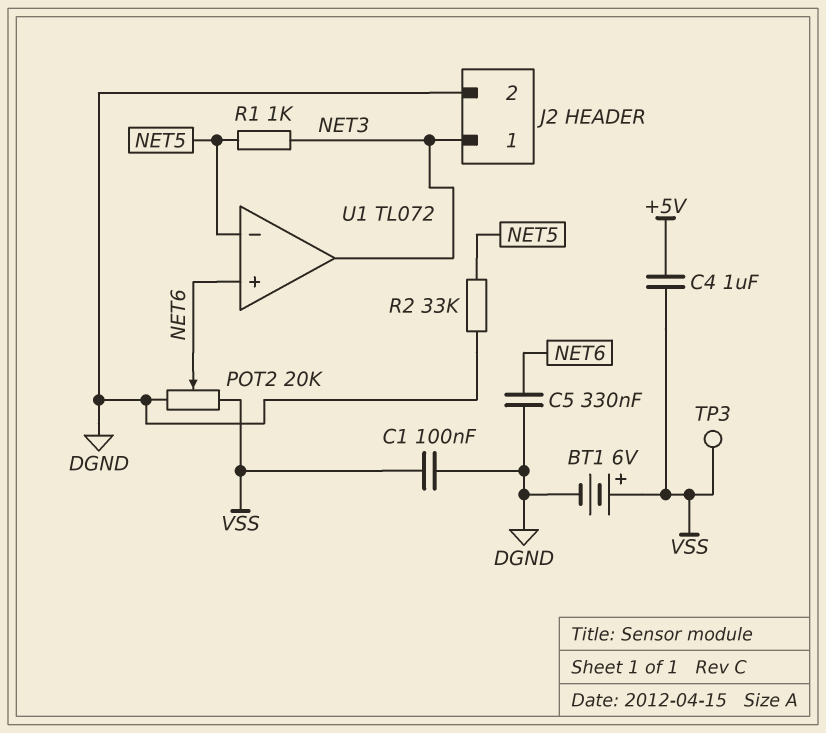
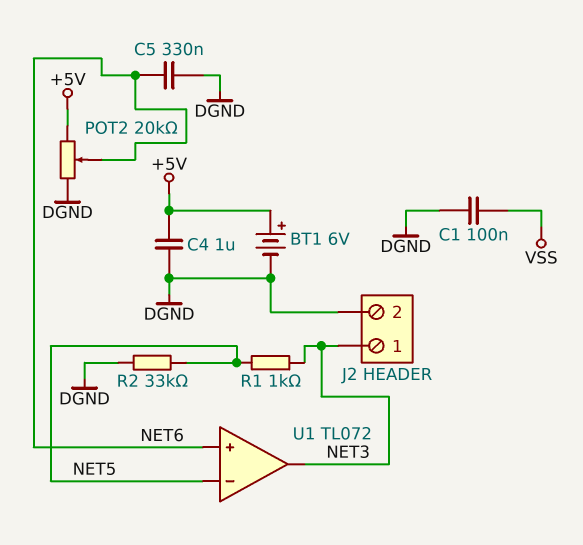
BT1: 6V (plus VSS, minus DGND) -> 6V (plus +5V, minus DGND)
C4: 1uF (+5V, VSS) -> 1uF (+5V, DGND)
POT2: 20k (DGND, VSS, wiper NET6) -> 20k (+5V, DGND, wiper NET6)
TP3: test point (VSS) -> none

